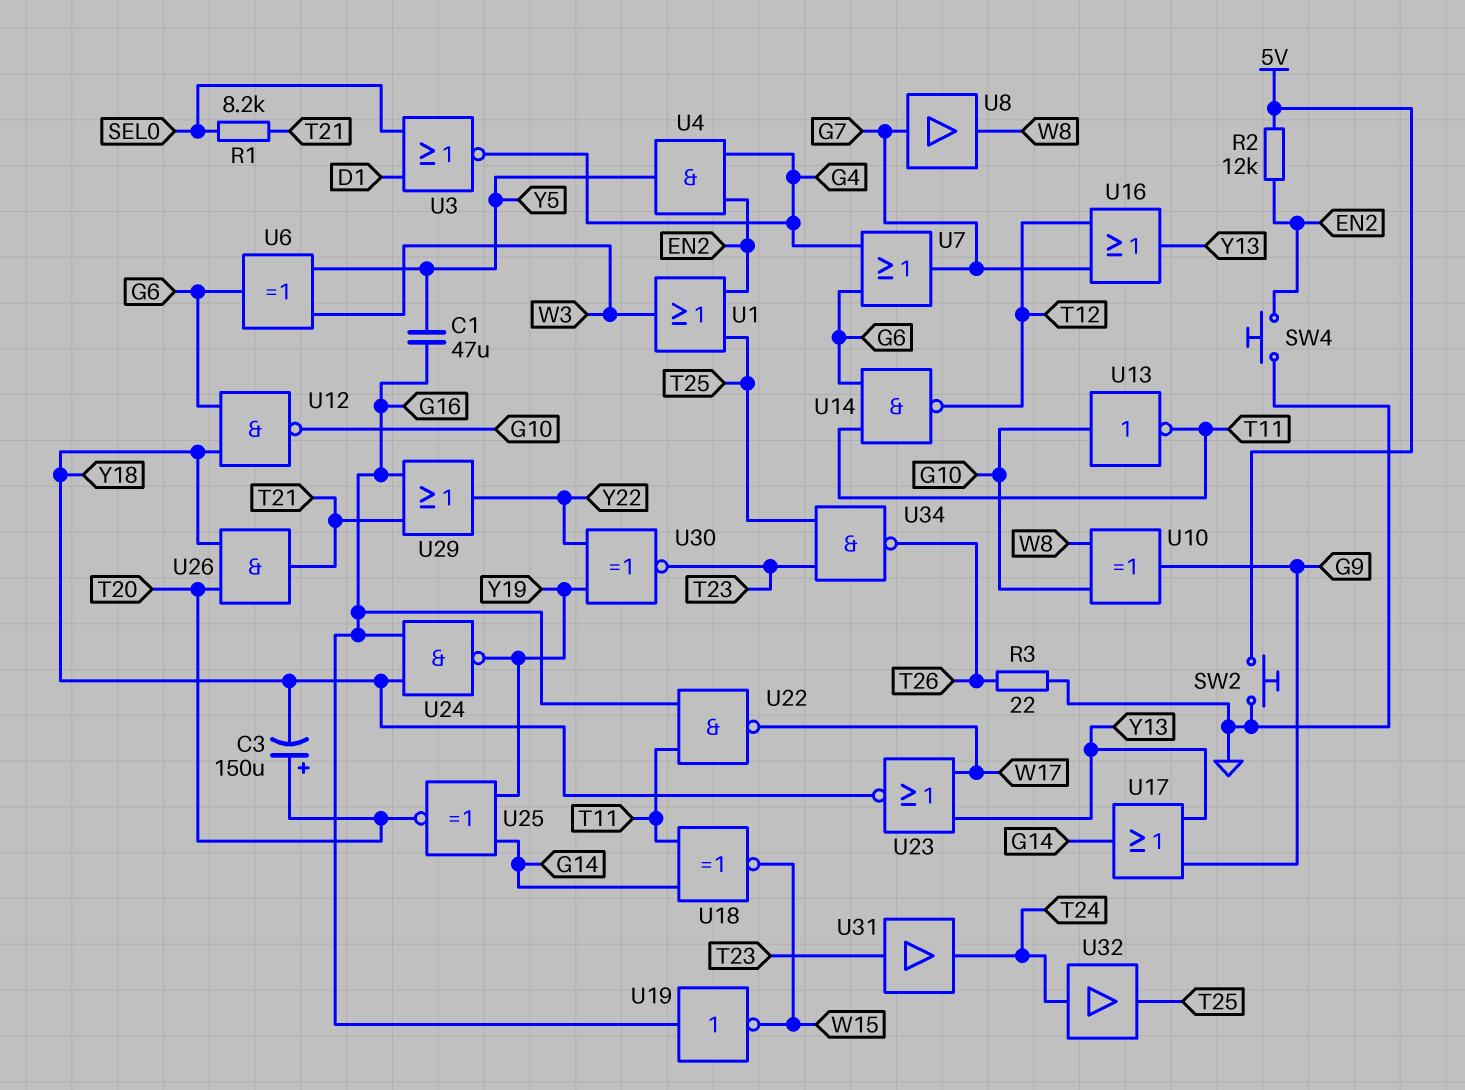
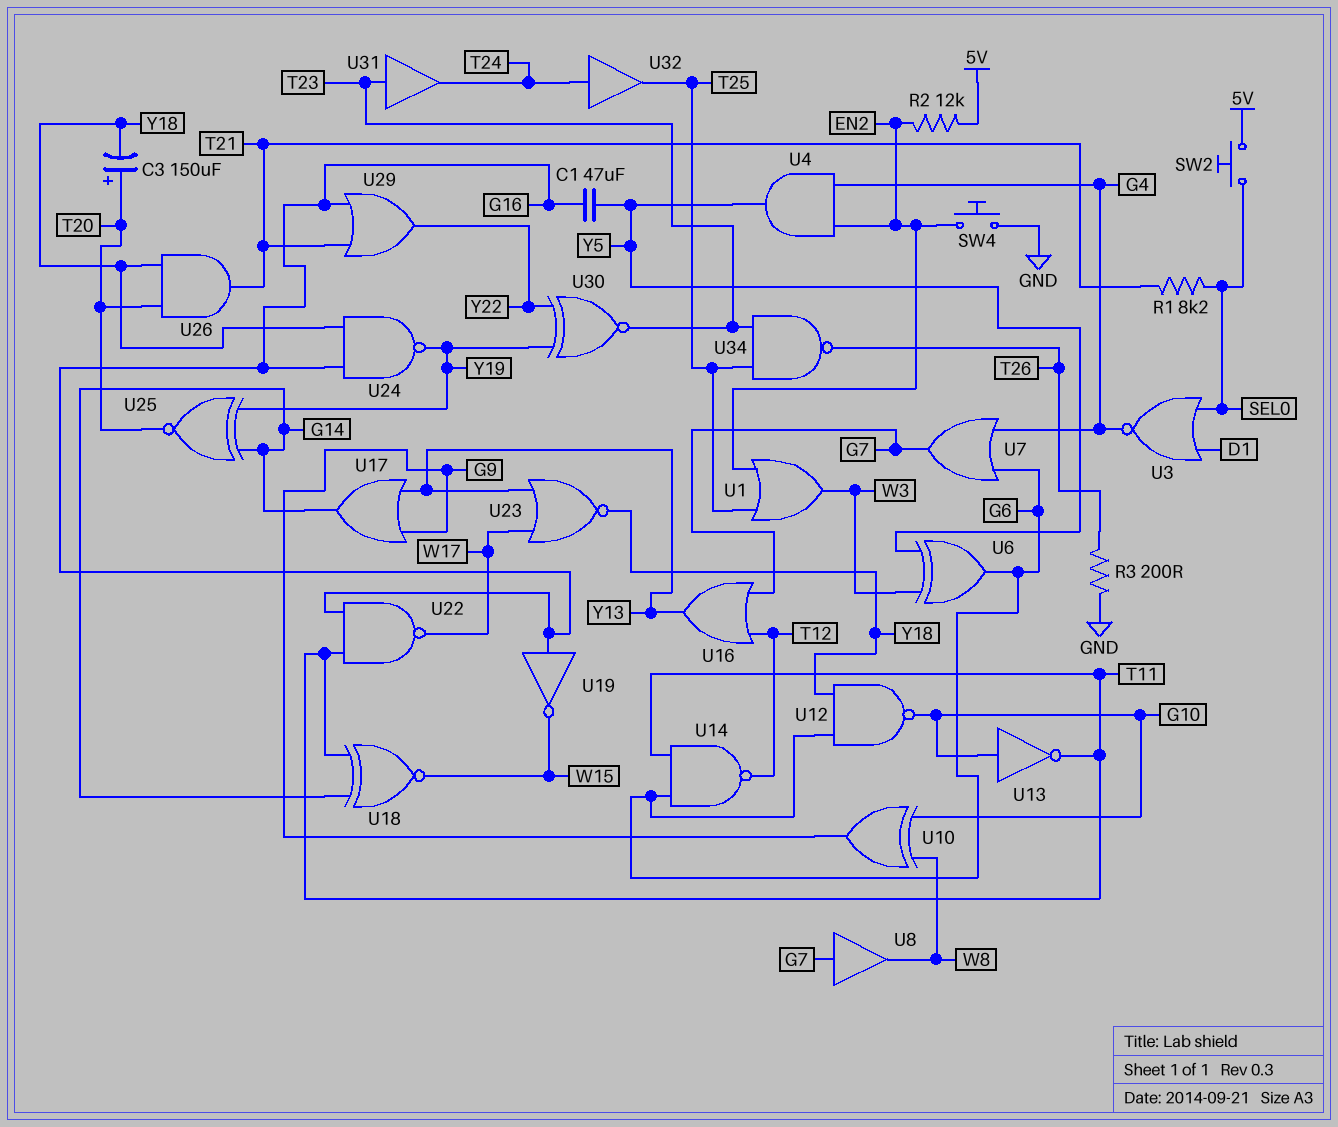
R3: 22 (GND, T26) -> 200 (GND, T26)
SW2: button (5V, GND) -> button (5V, SEL0)

